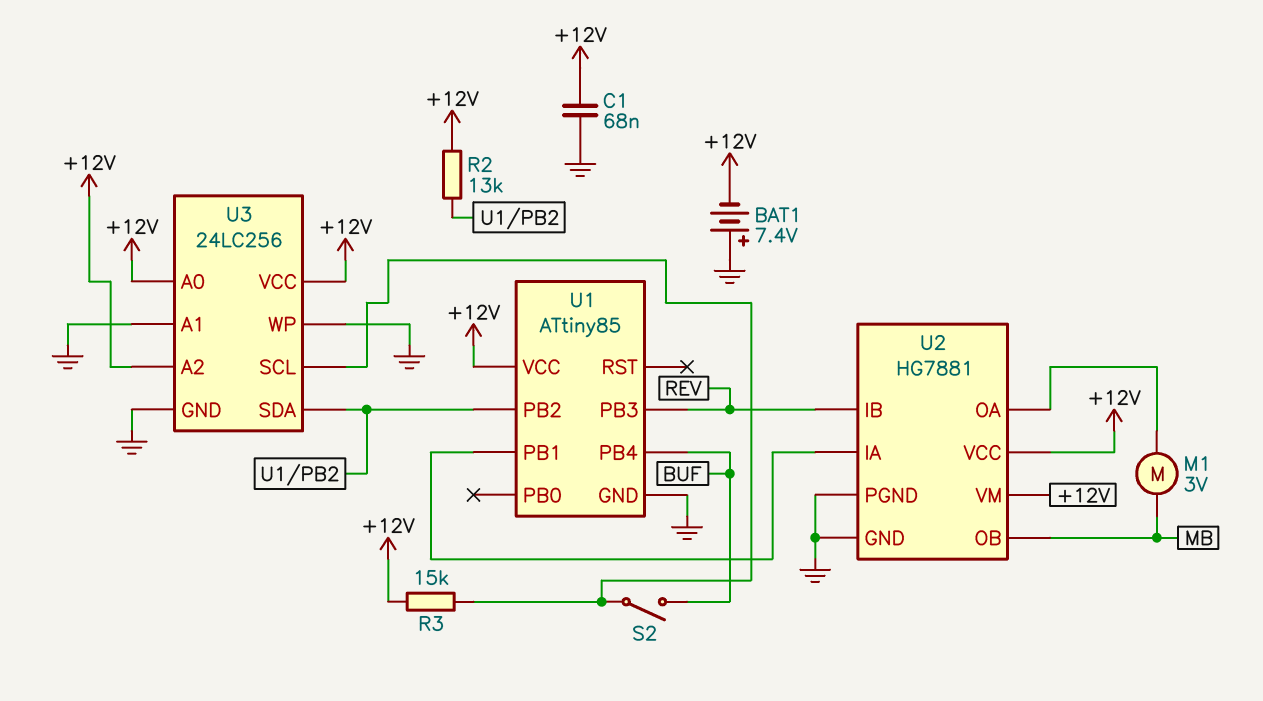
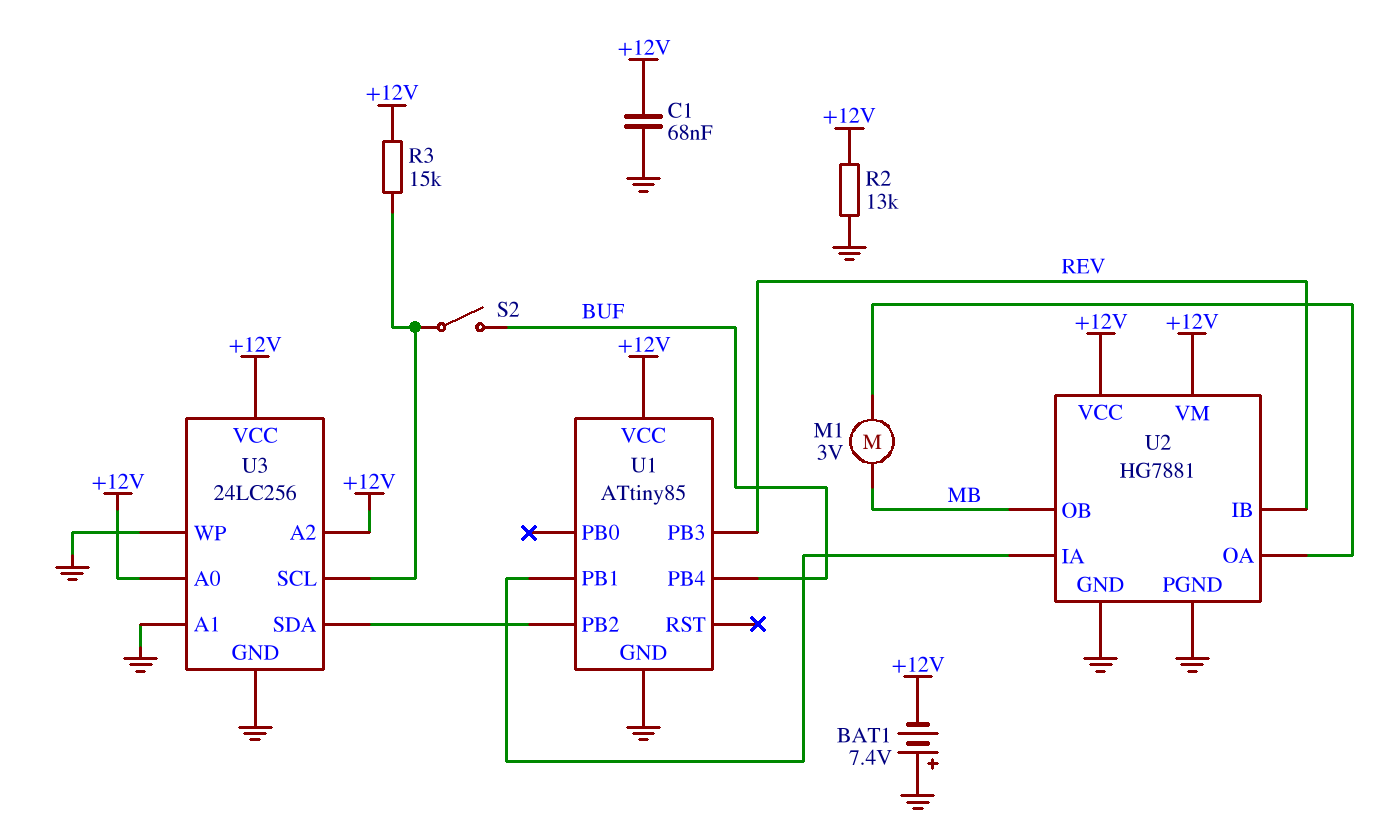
R2: 13k (+12V, U1/PB2) -> 13k (+12V, GND)

